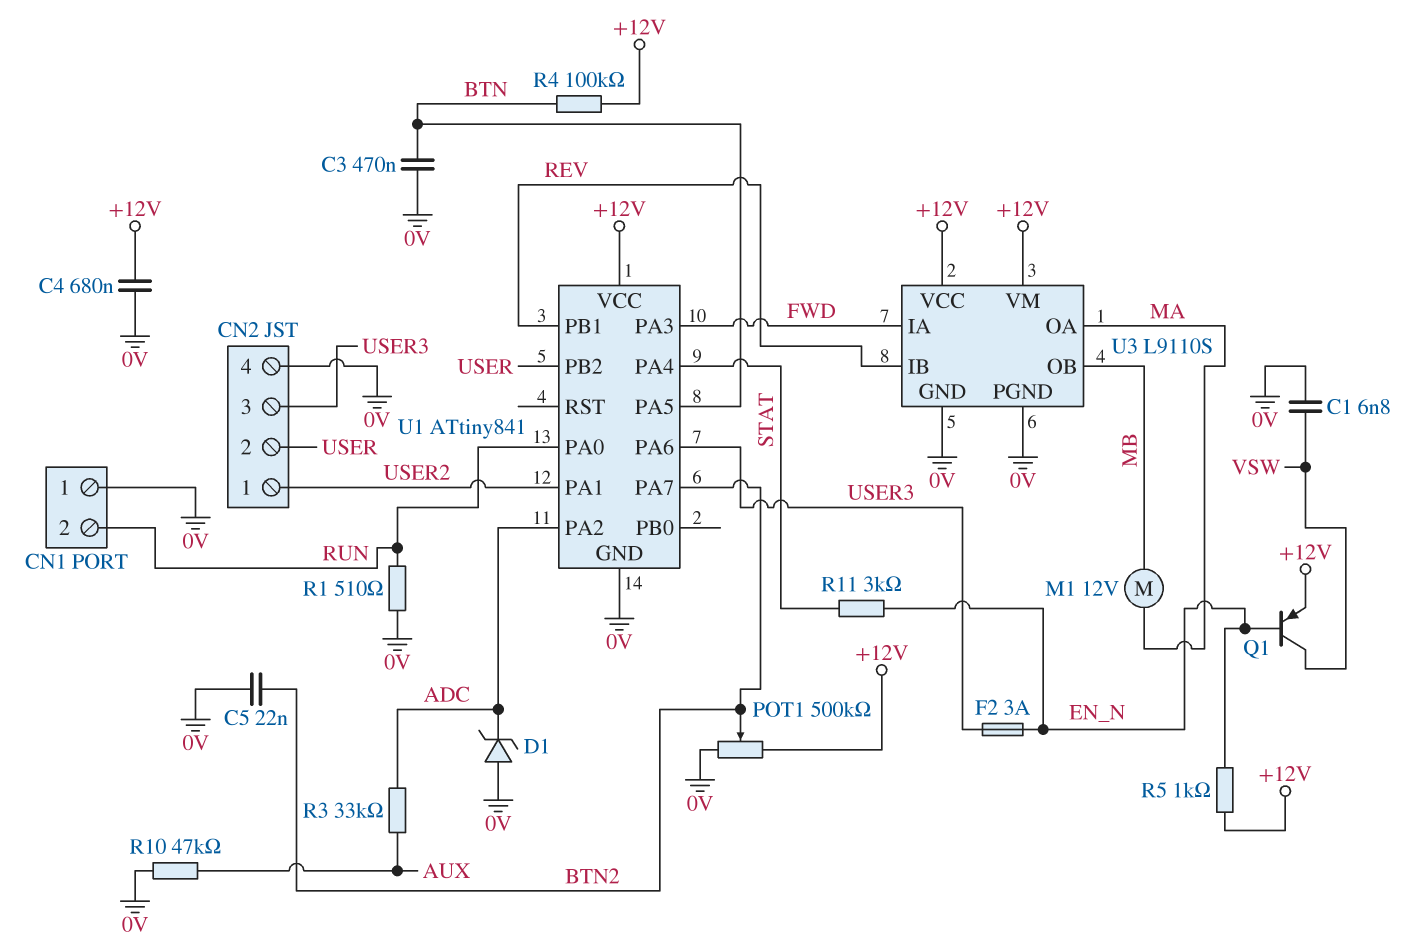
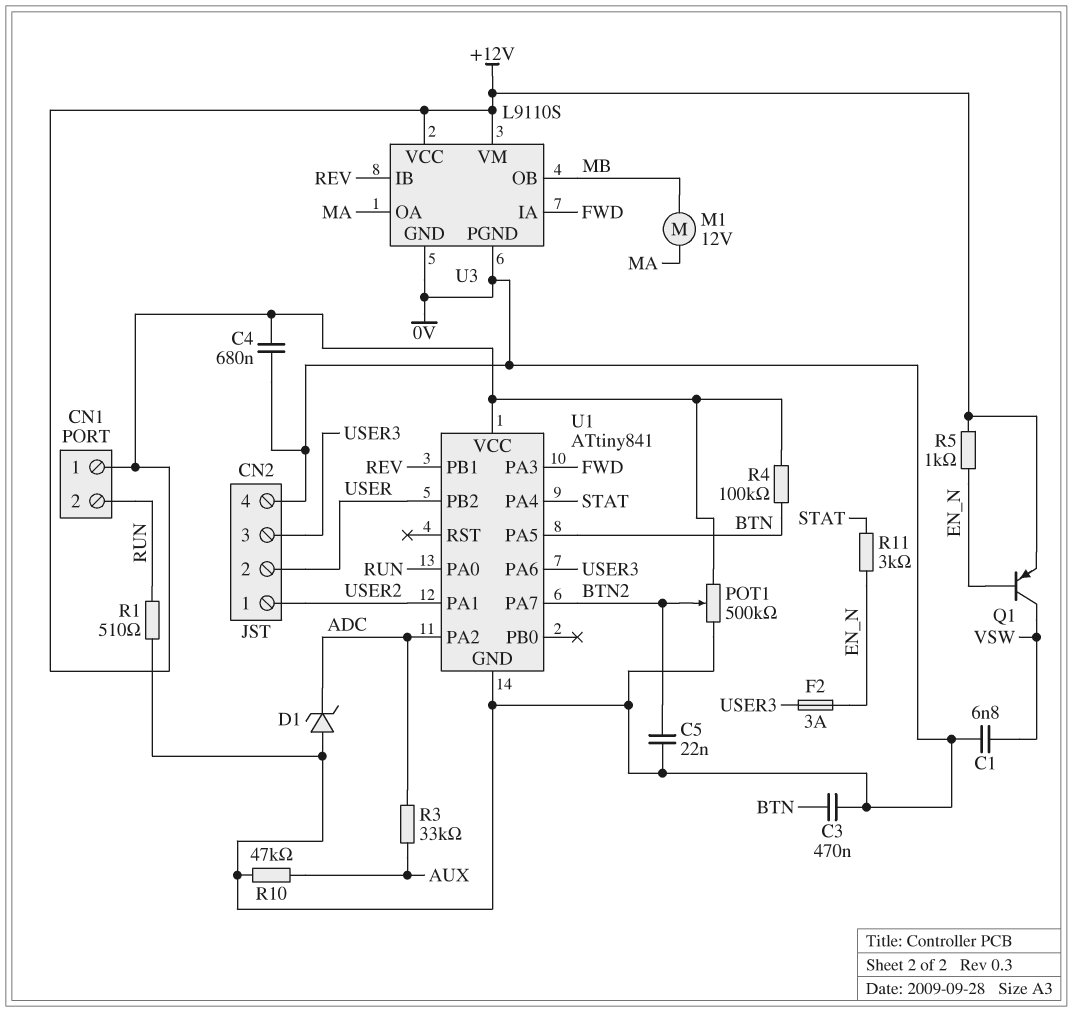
CN1 pin 1: 0V -> +12V

